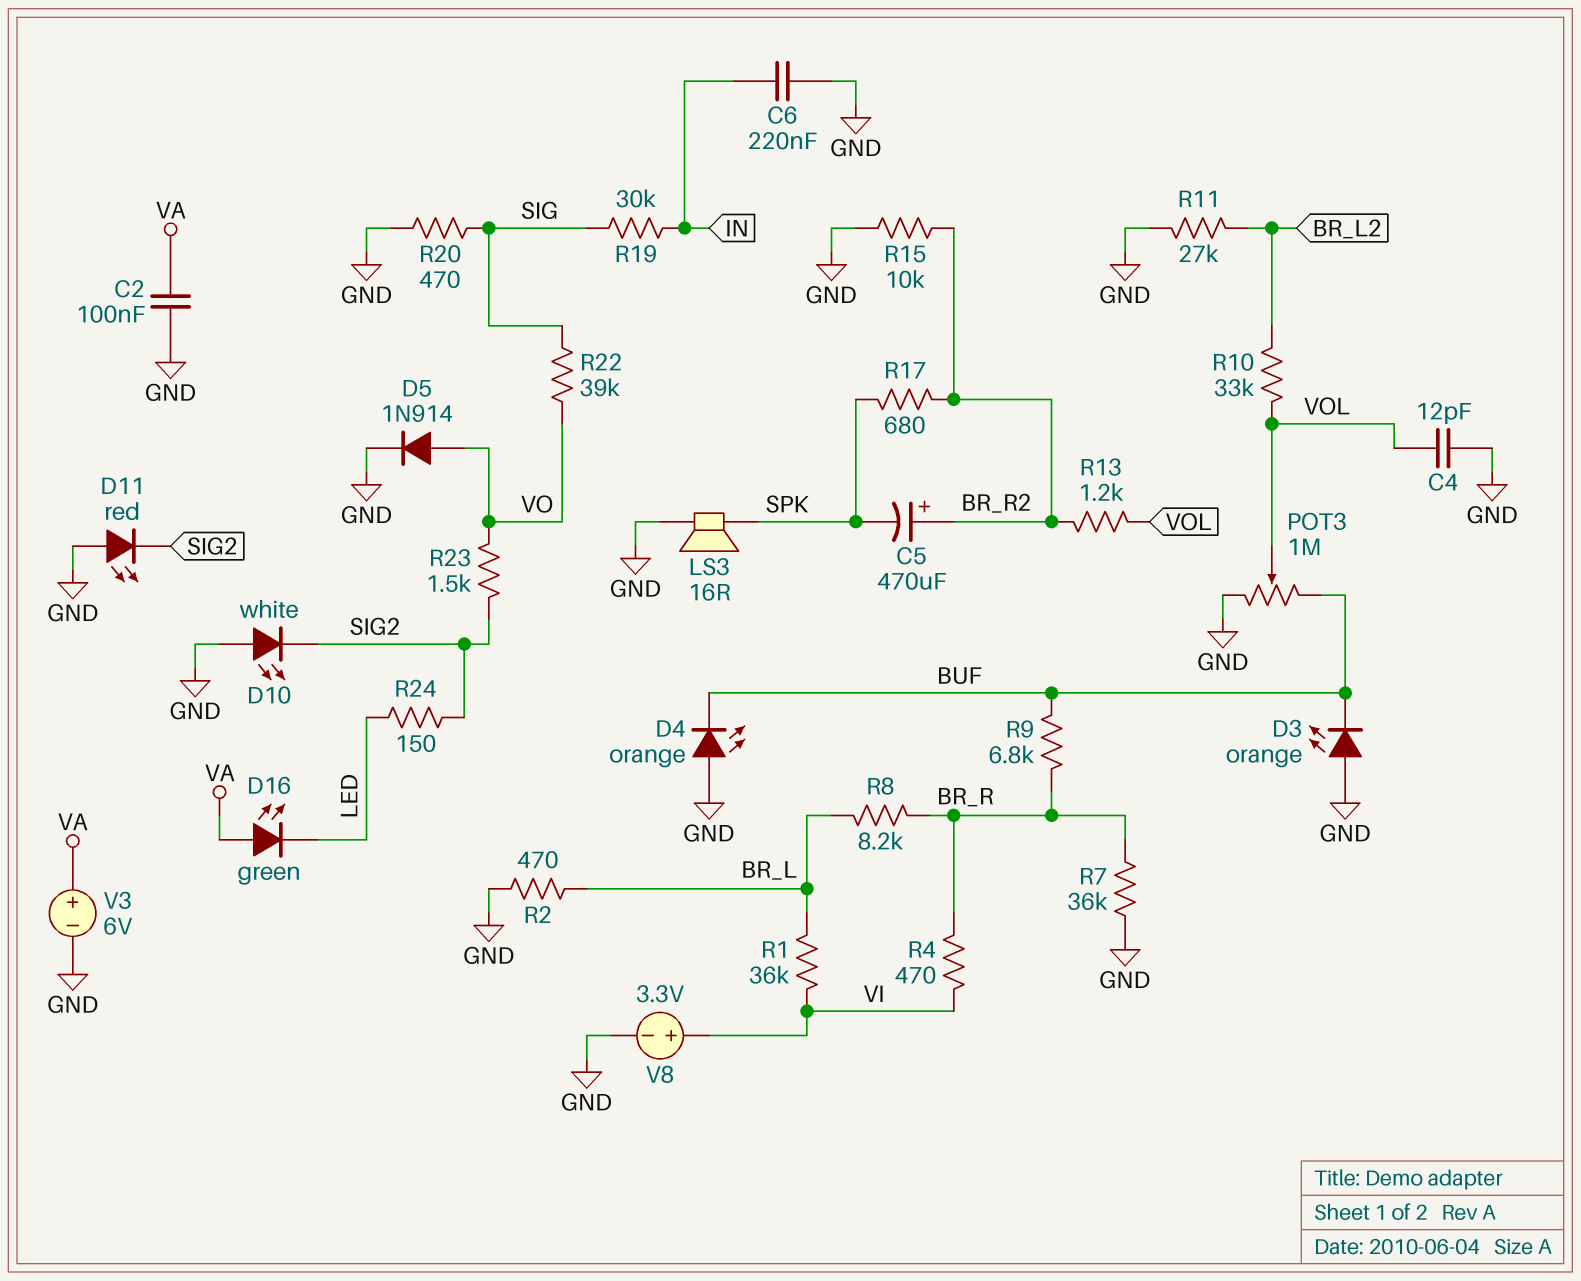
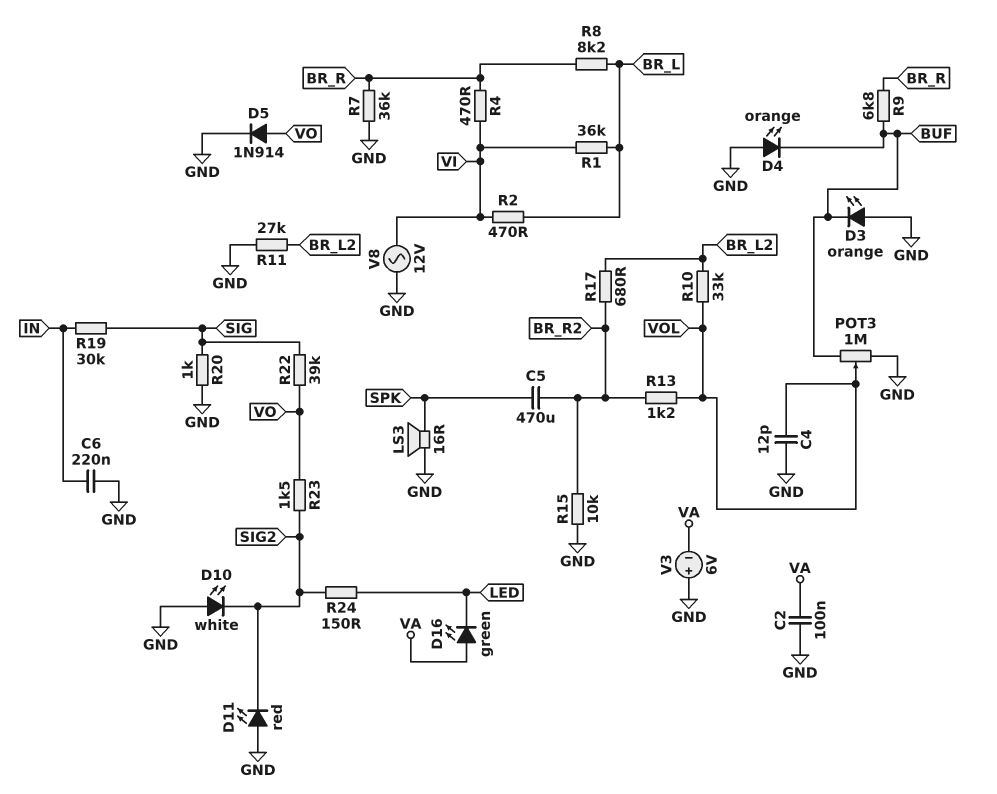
C5: 470uF (plus BR_R2, minus SPK) -> 470uF (BR_R2, SPK)
R2: 470 (BR_L, GND) -> 470 (BR_L, VI)
R17: 680 (BR_R2, SPK) -> 680 (BR_L2, BR_R2)
R20: 470 (GND, SIG) -> 1k (GND, SIG)
V3: 6V (plus VA, minus GND) -> 6V (plus GND, minus VA)
V8: 3.3V (plus VI, minus GND) -> AC 12V (GND, VI)

